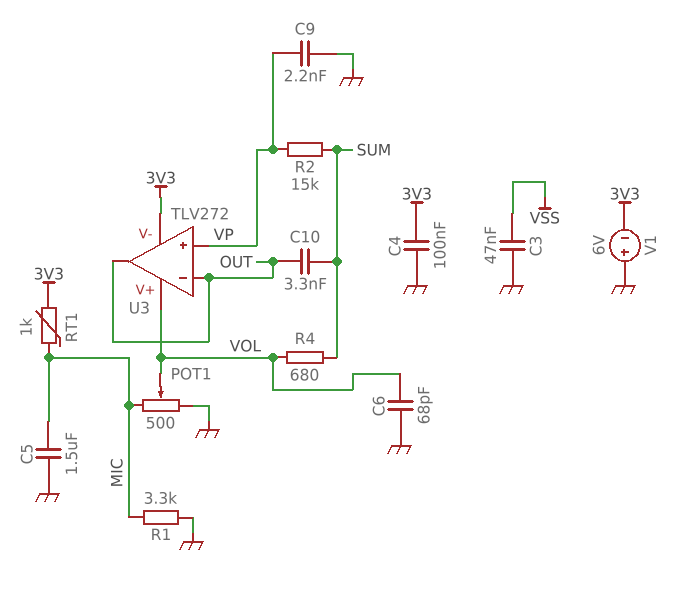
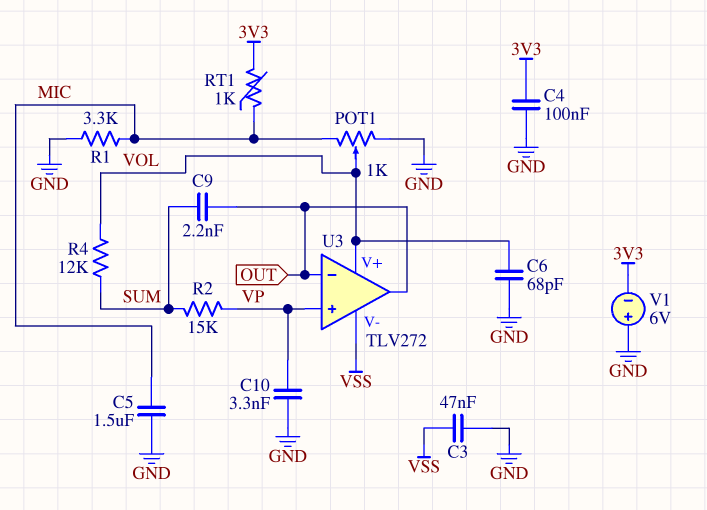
C9: 2.2nF (GND, VP) -> 2.2nF (OUT, SUM)
C10: 3.3nF (OUT, SUM) -> 3.3nF (GND, VP)
POT1: 500 (GND, MIC, wiper VOL) -> 1k (GND, MIC, wiper VOL)
R4: 680 (SUM, VOL) -> 12k (SUM, VOL)
U3 pin V-: 3V3 -> VSS

